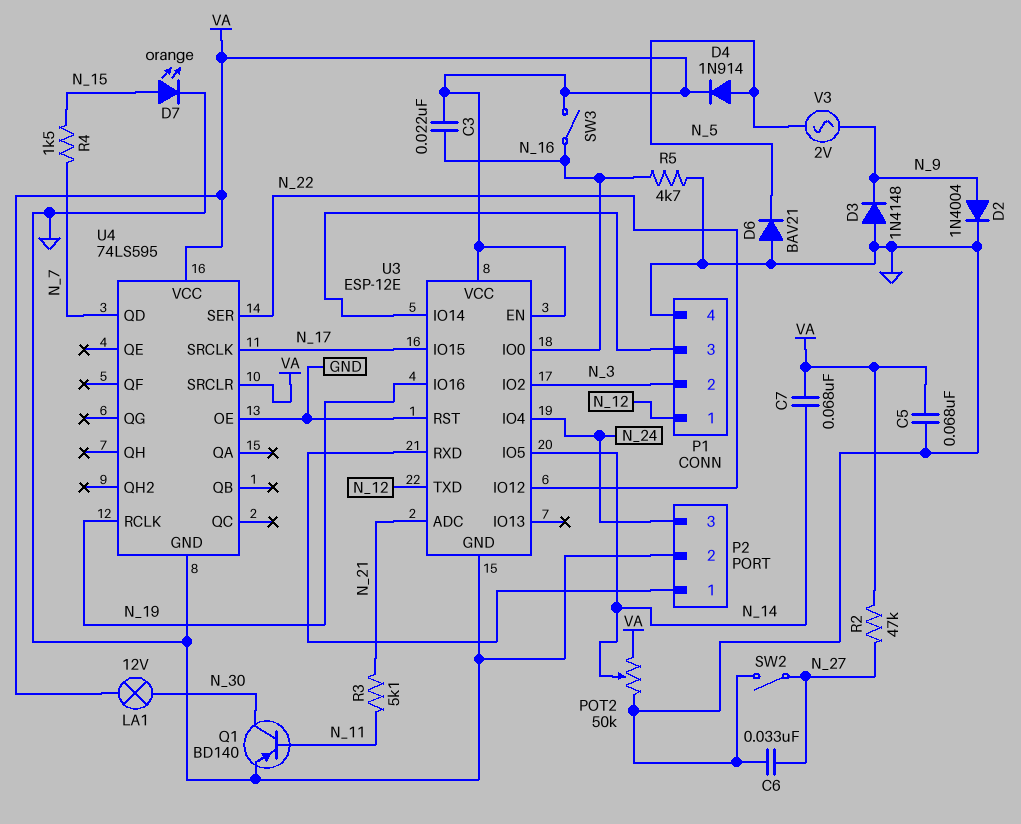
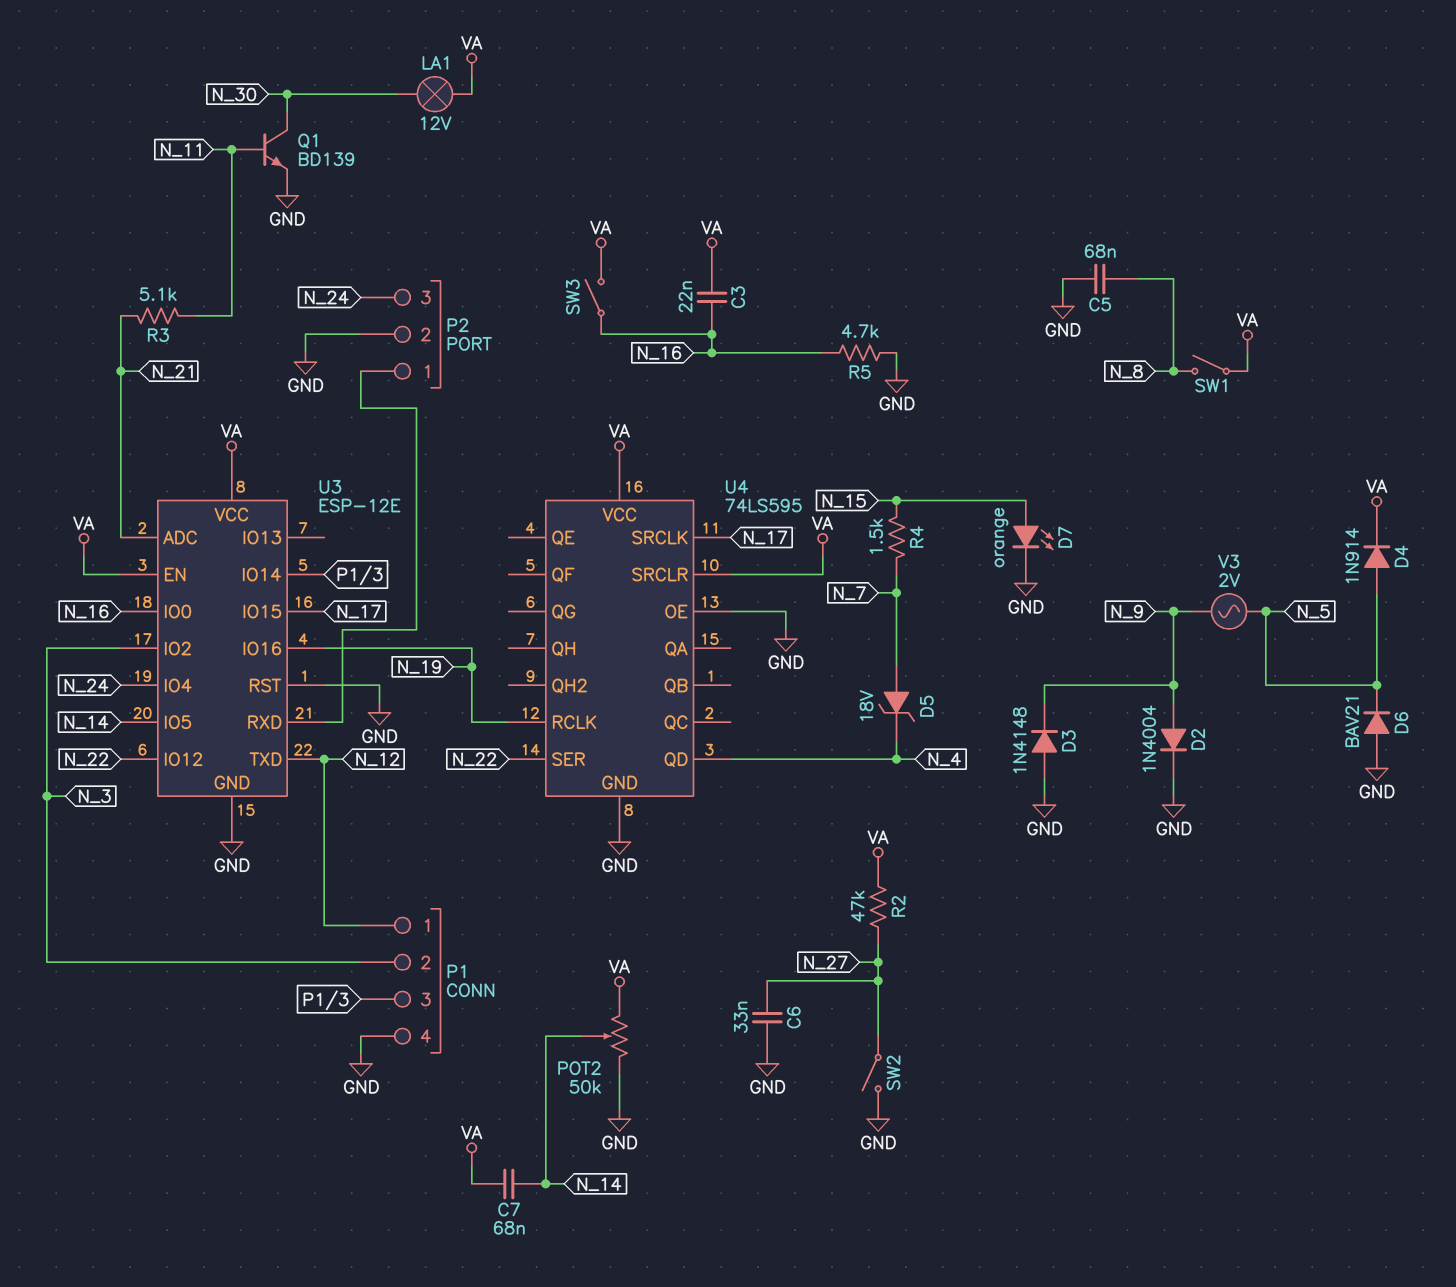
C5: 68nF (GND, VA) -> 68nF (GND, N_8)
D5: none -> zener 18V (A N_7, K N_4)
Q1: PNP BD140 (B N_11, C N_30, E GND) -> NPN BD139 (B N_11, C N_30, E GND)
SW1: none -> switch (N_8, VA)
U4 pin QD: N_7 -> N_4

